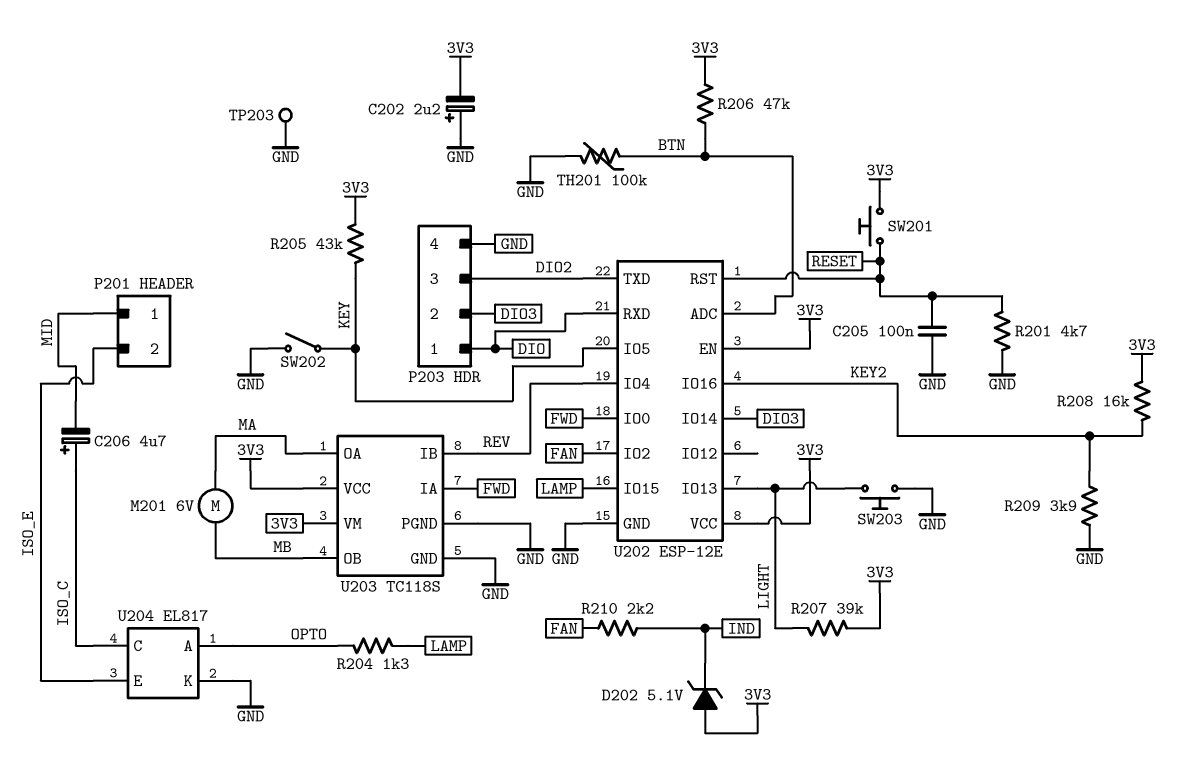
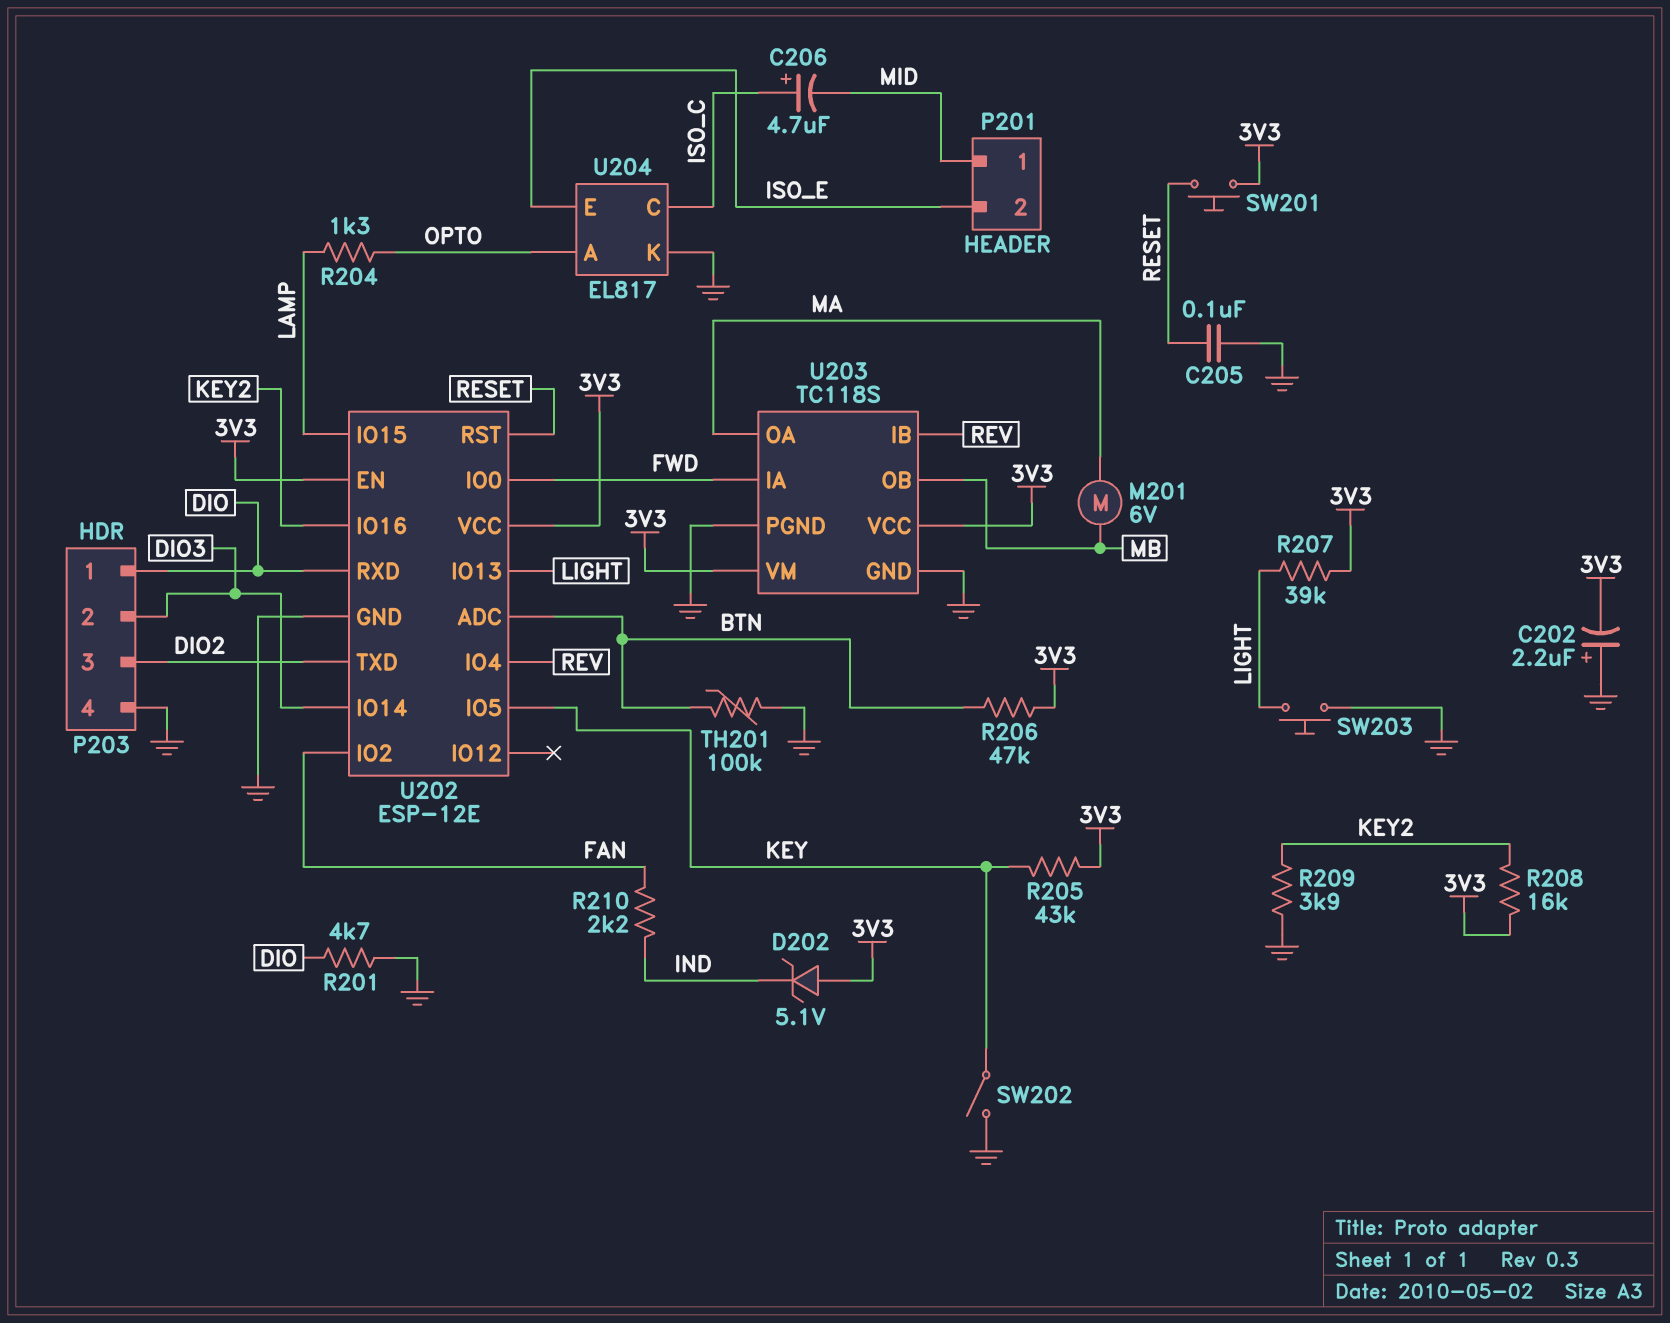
R201: 4.7k (GND, RESET) -> 4.7k (DIO, GND)
TP203: test point (GND) -> none

